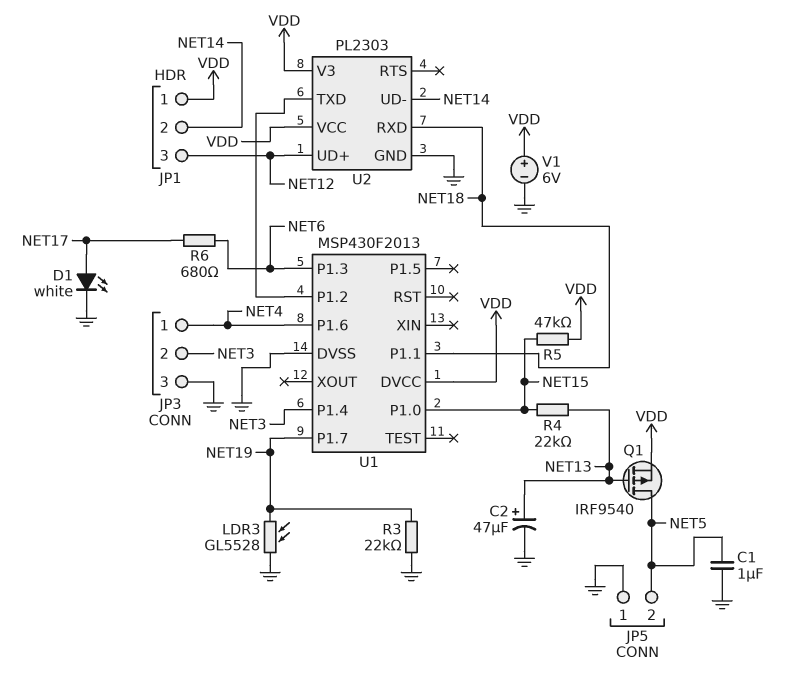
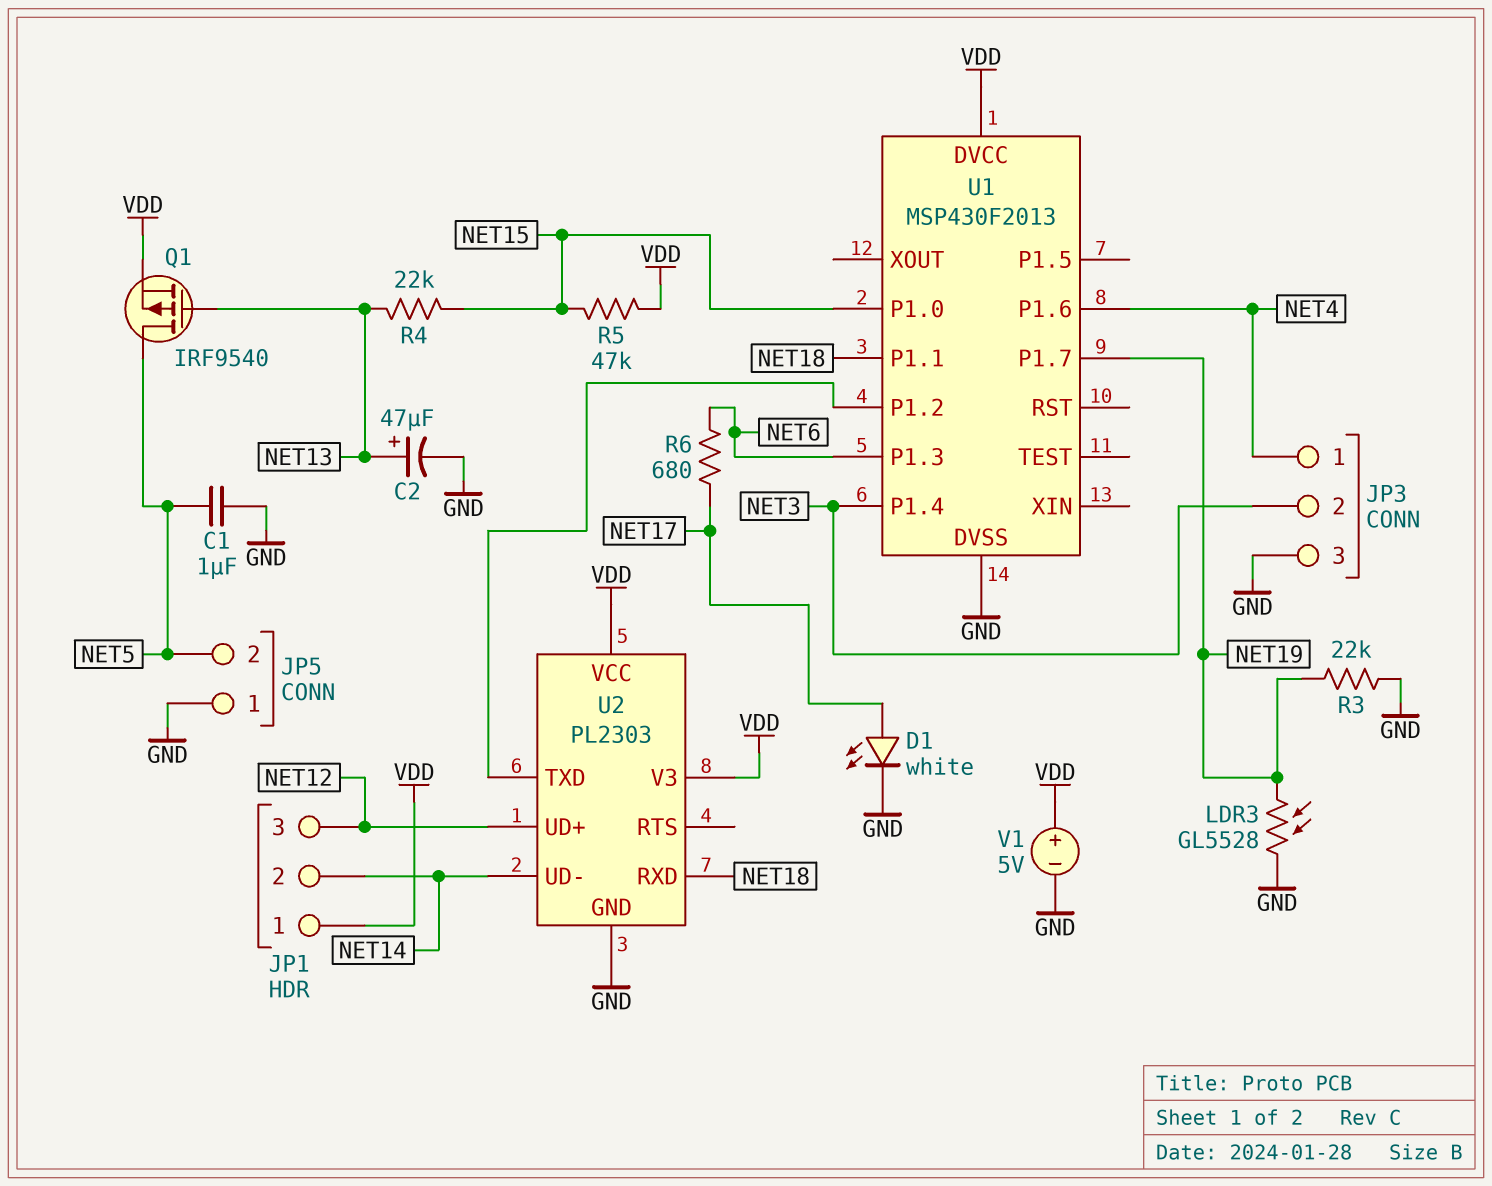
V1: 6V (plus VDD, minus GND) -> 5V (plus VDD, minus GND)

